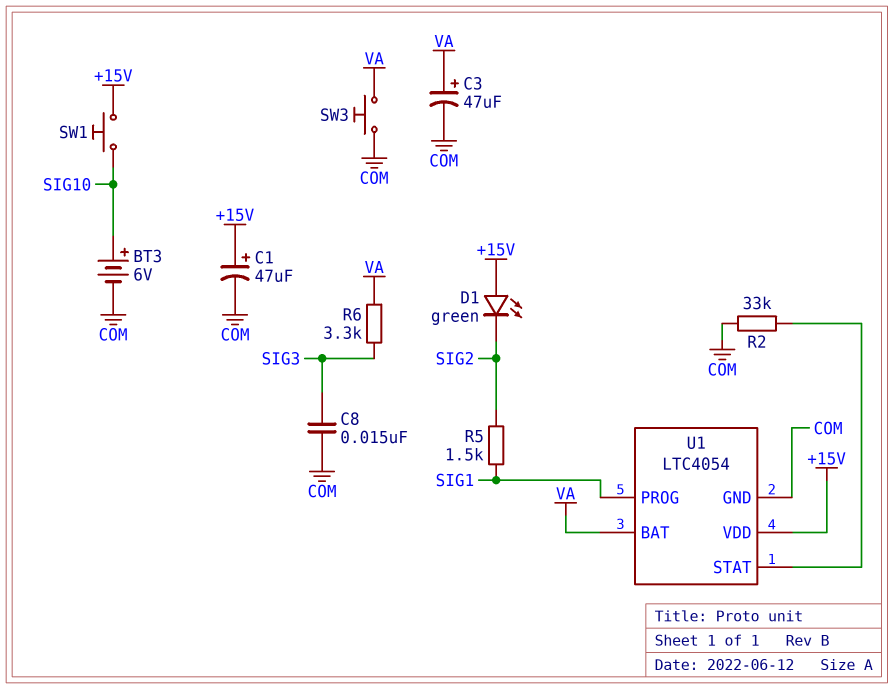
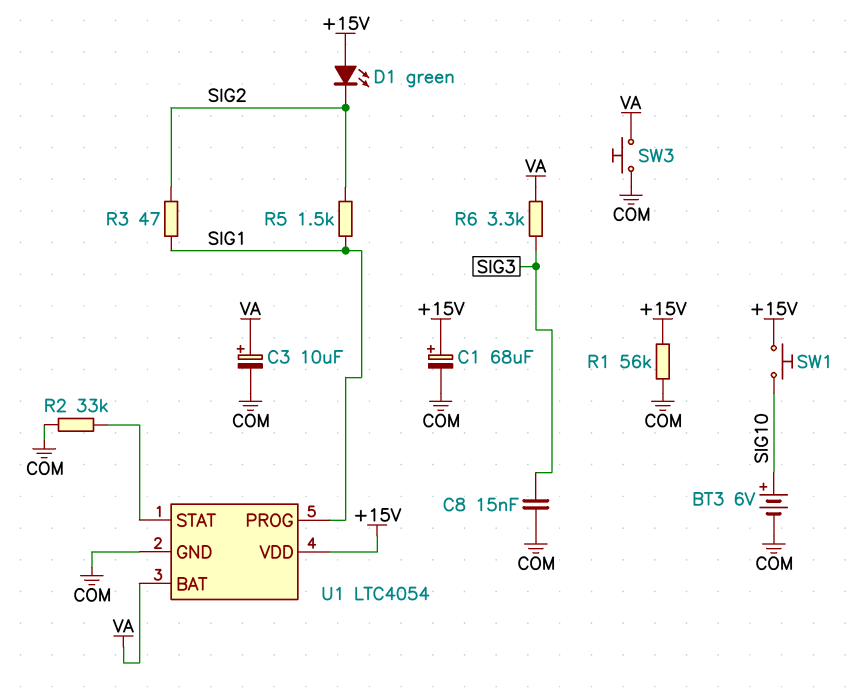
C1: 47uF (plus +15V, minus COM) -> 68uF (plus +15V, minus COM)
C3: 47uF (plus VA, minus COM) -> 10uF (plus VA, minus COM)
R1: none -> 56k (+15V, COM)
R3: none -> 47 (SIG1, SIG2)

